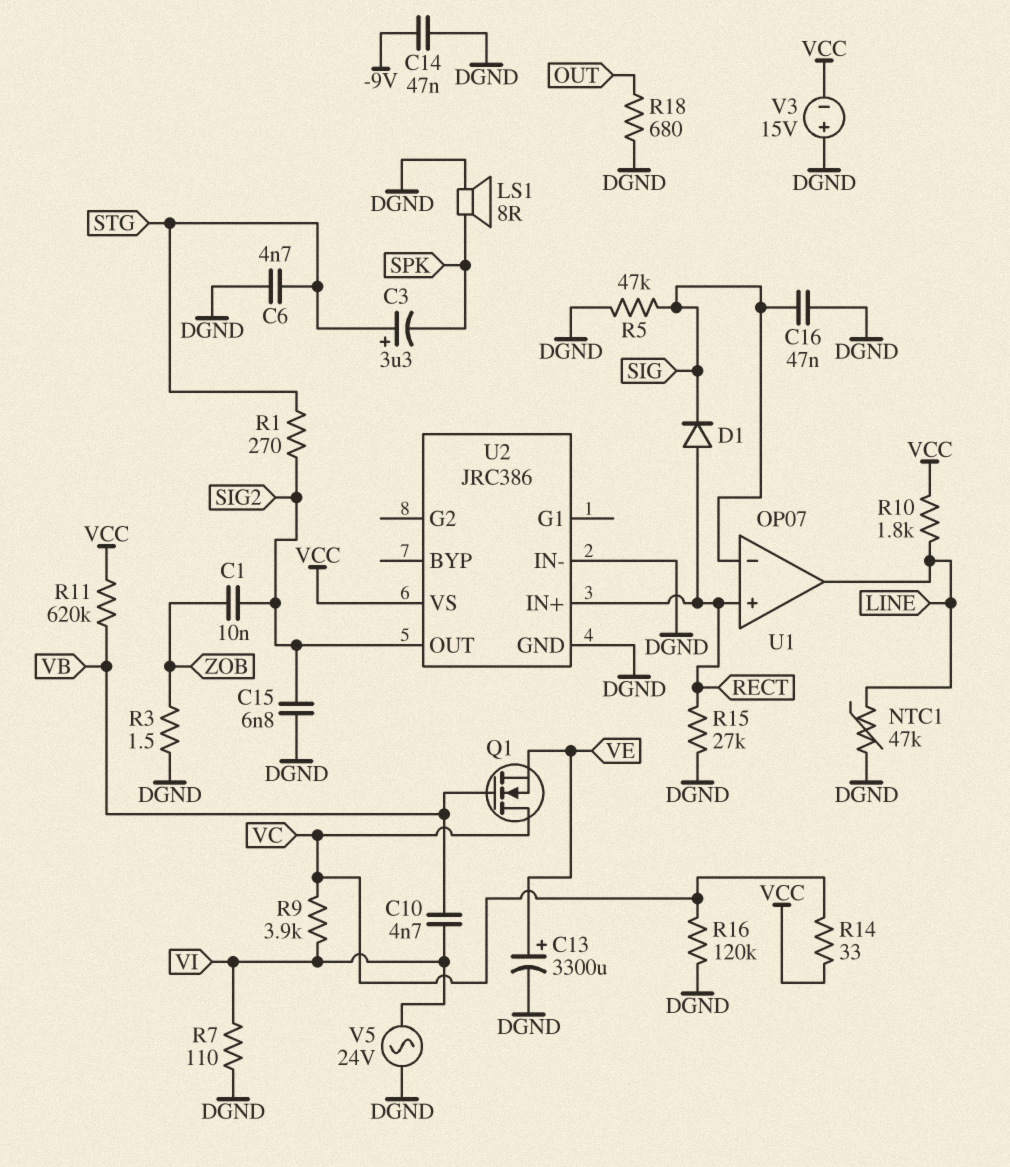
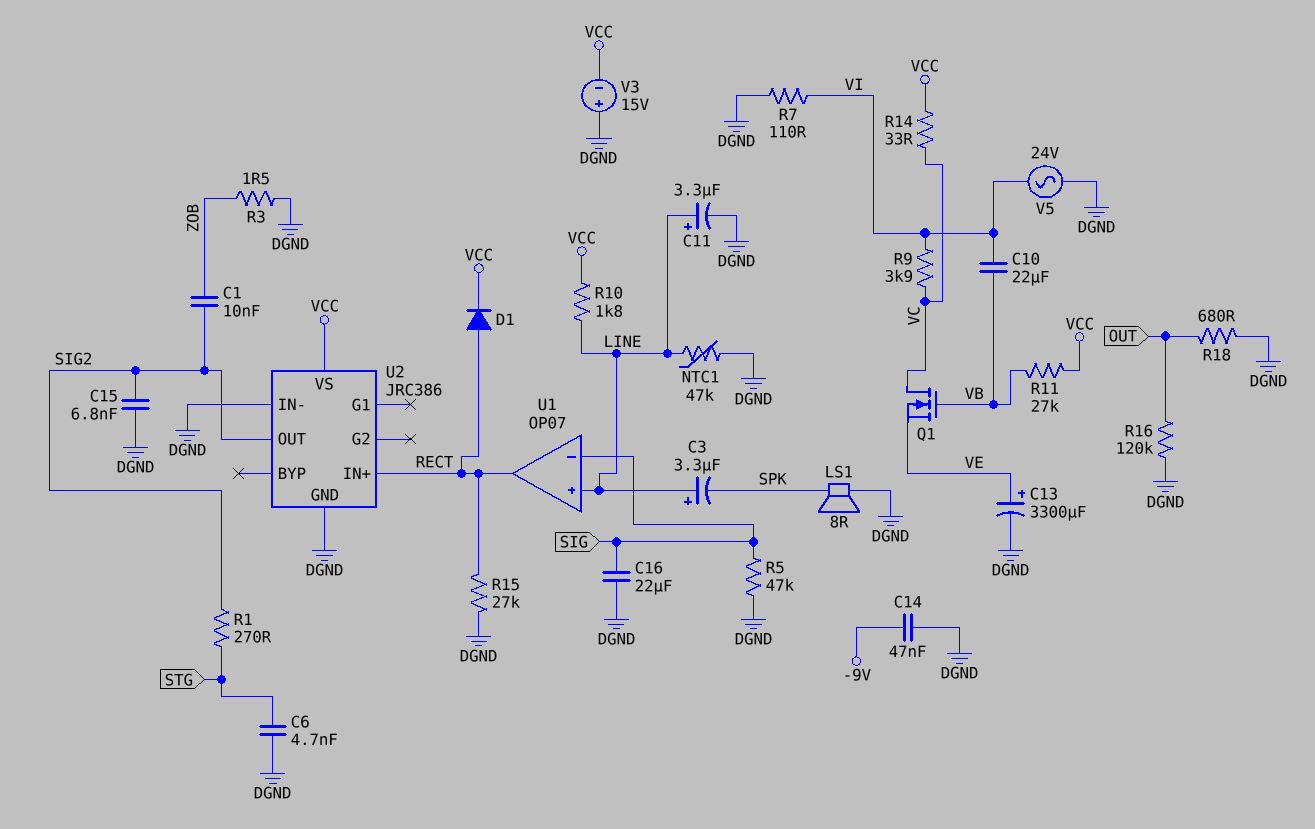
C3: 3.3uF (plus STG, minus SPK) -> 3.3uF (plus LINE, minus SPK)
C10: 4.7nF (VB, VI) -> 22uF (VB, VI)
C11: none -> 3.3uF (plus LINE, minus DGND)
C16: 47nF (DGND, SIG) -> 22uF (DGND, SIG)
D1: diode (A RECT, K SIG) -> diode (A RECT, K VCC)
R11: 620k (VB, VCC) -> 27k (VB, VCC)
R16: 120k (DGND, VC) -> 120k (DGND, OUT)
U1 pin in+: RECT -> LINE
U1 pin out: LINE -> RECT

